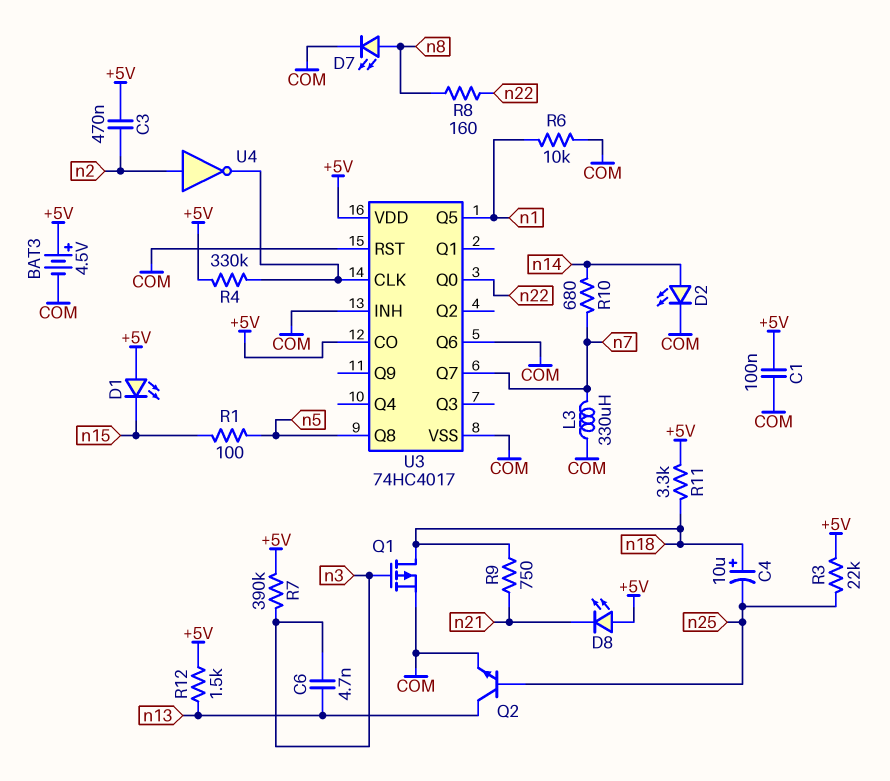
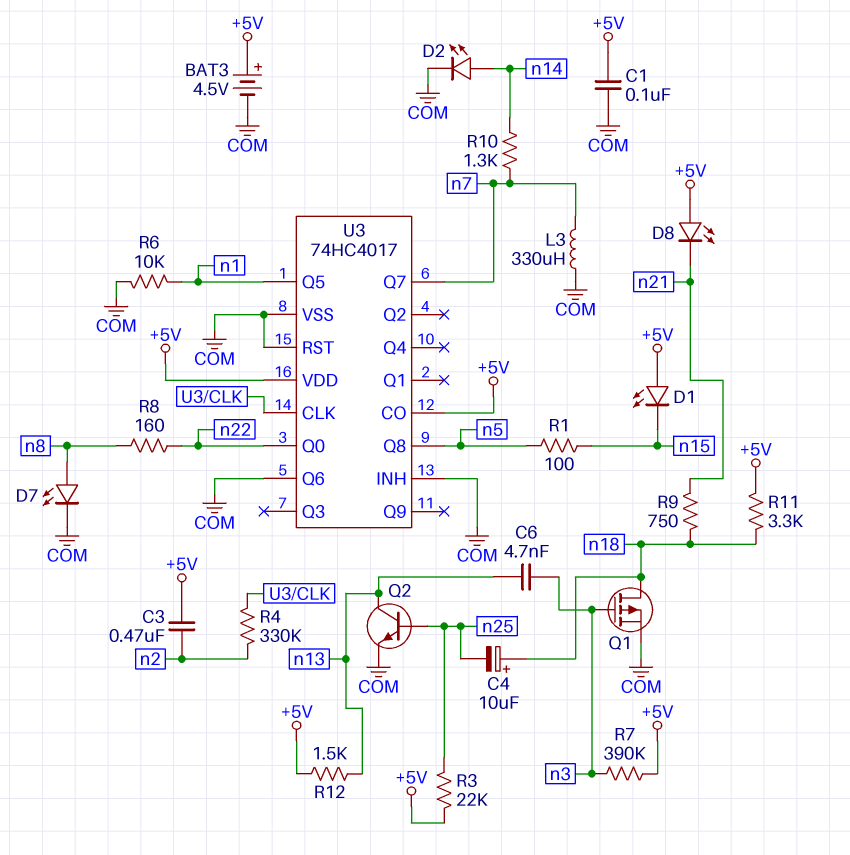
R4: 330k (+5V, U3/CLK) -> 330k (U3/CLK, n2)
R10: 680 (n7, n14) -> 1.3k (n7, n14)
U4: NOT (in n2, out U3/CLK) -> none

